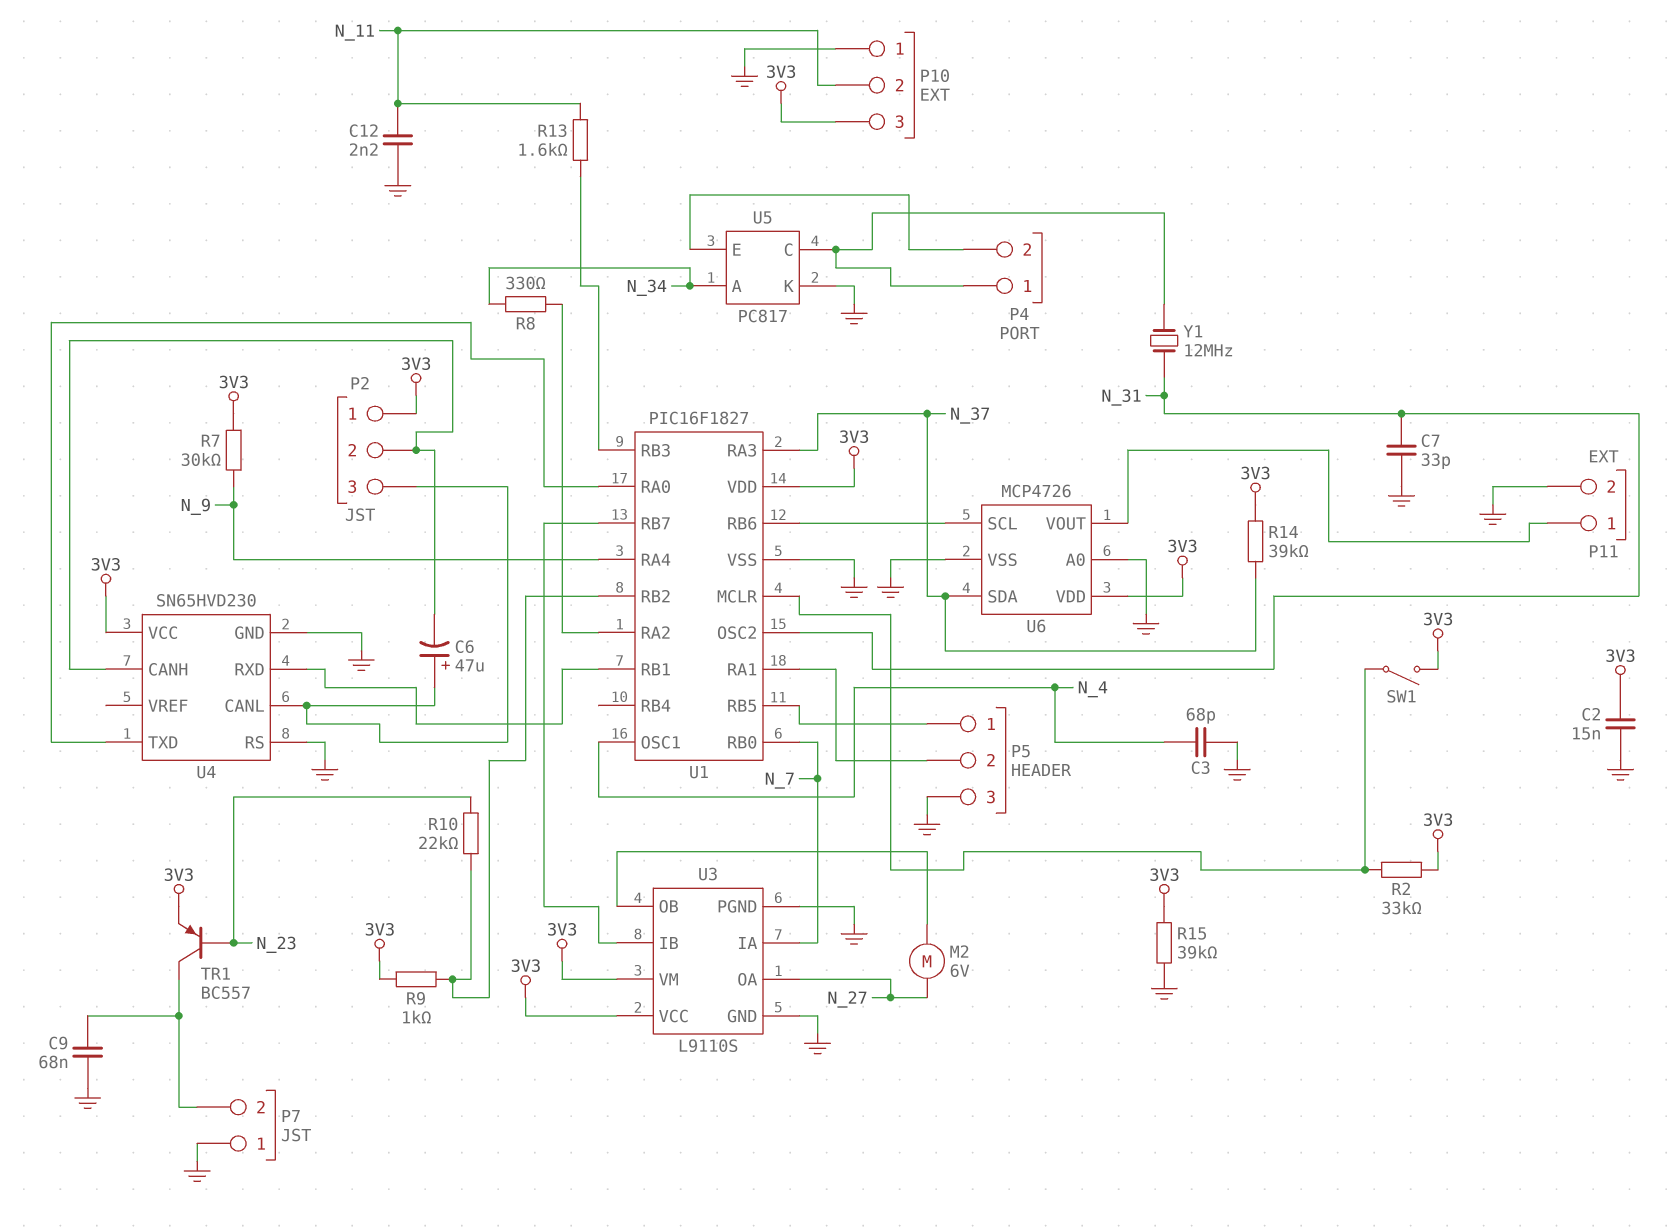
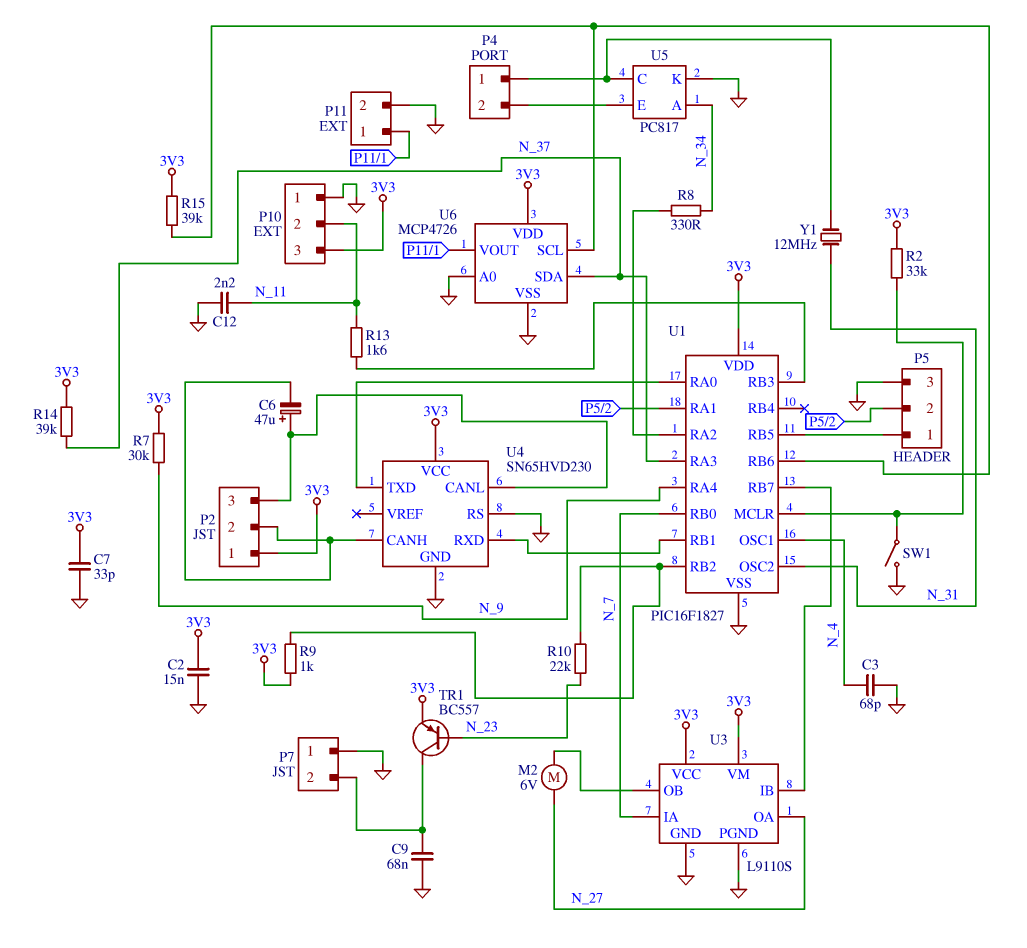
C7: 33pF (GND, N_31) -> 33pF (3V3, GND)
R15: 39k (3V3, GND) -> 39k (3V3, U1/RB6)
SW1: switch (3V3, U1/MCLR) -> switch (GND, U1/MCLR)

